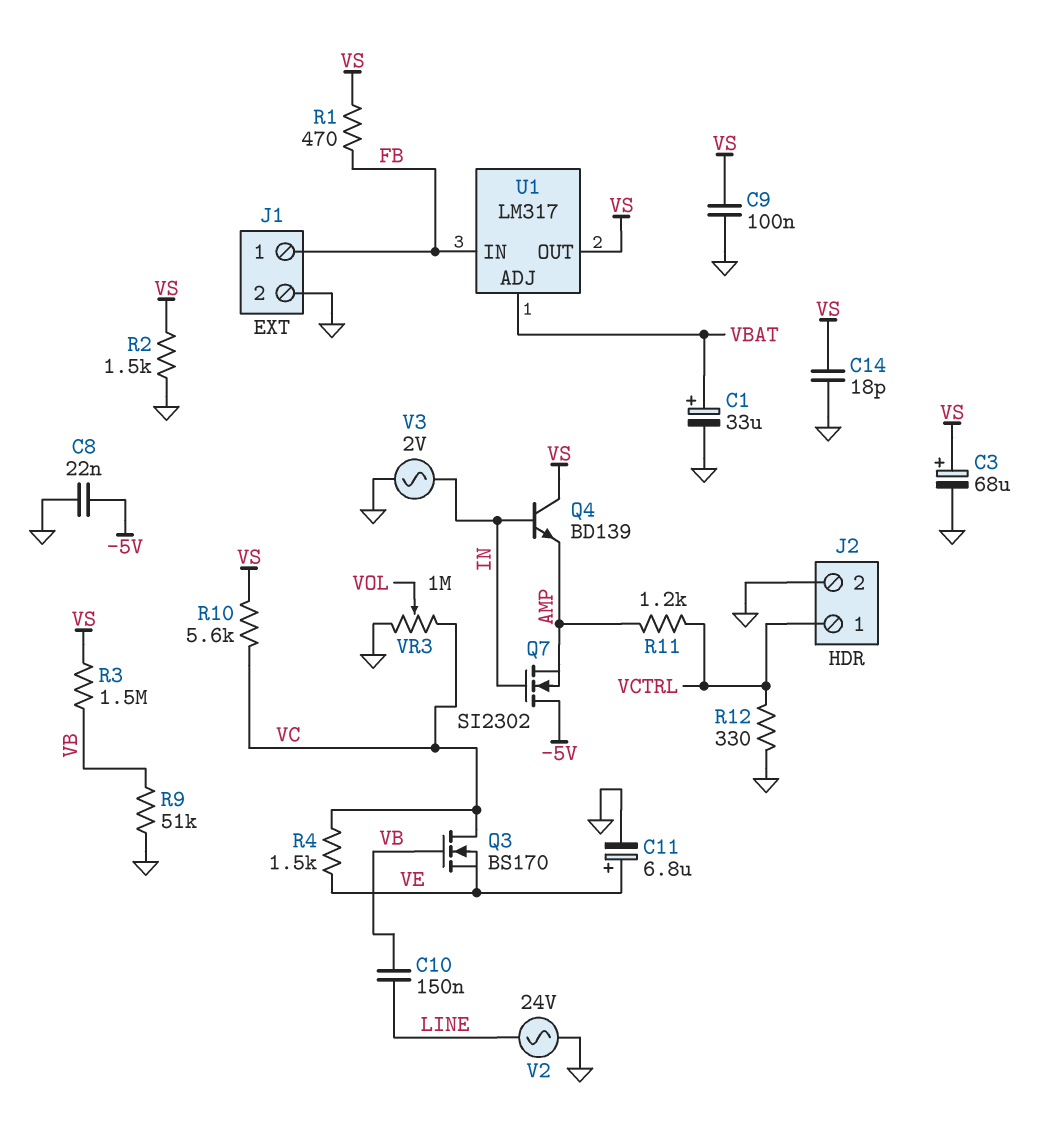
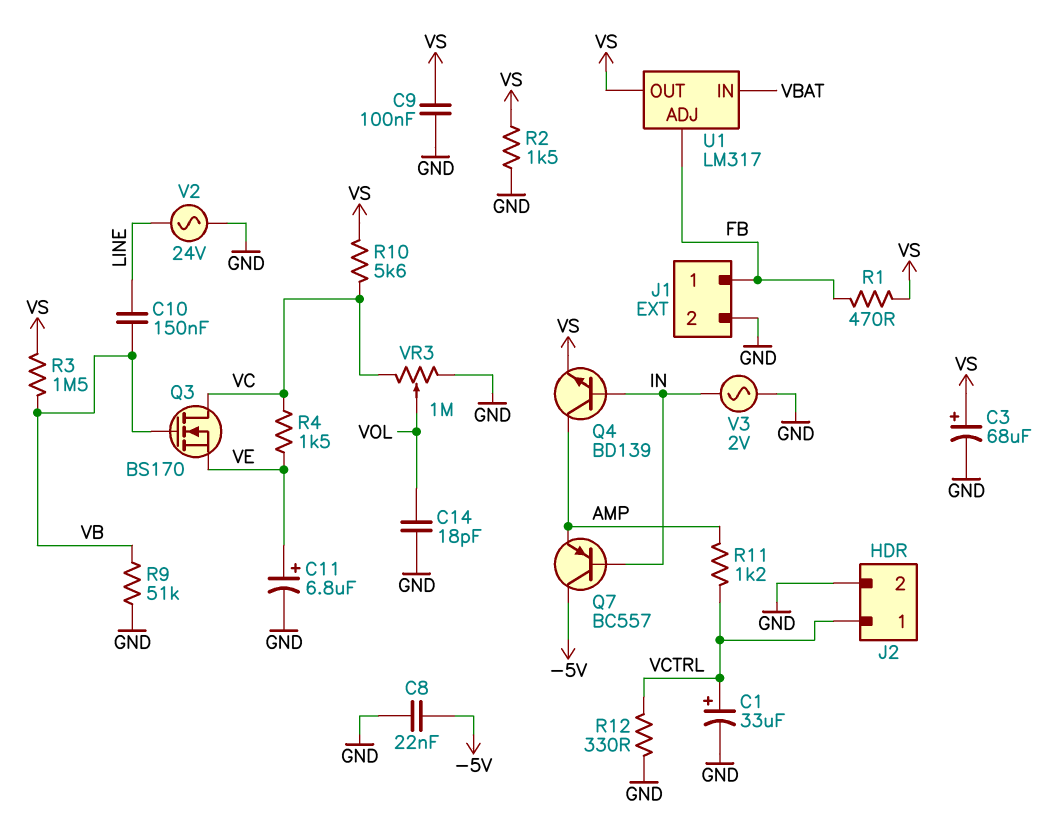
C1: 33uF (plus VBAT, minus GND) -> 33uF (plus VCTRL, minus GND)
C14: 18pF (GND, VS) -> 18pF (GND, VOL)
Q4: NPN BD139 (B IN, C VS, E AMP) -> NPN BD139 (B IN, C AMP, E VS)
Q7: NMOS SI2302 (G IN, D -5V, S AMP) -> PNP BC557 (B IN, C -5V, E AMP)
U1 pin ADJ: VBAT -> FB
U1 pin IN: FB -> VBAT

